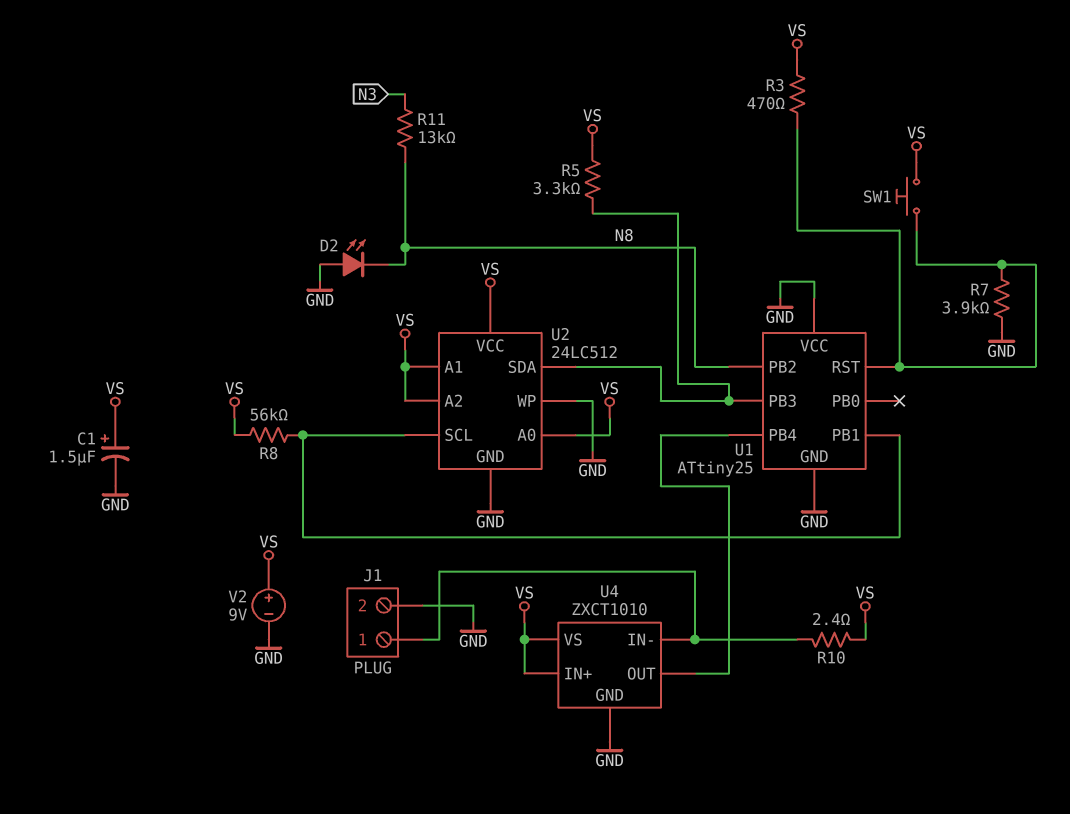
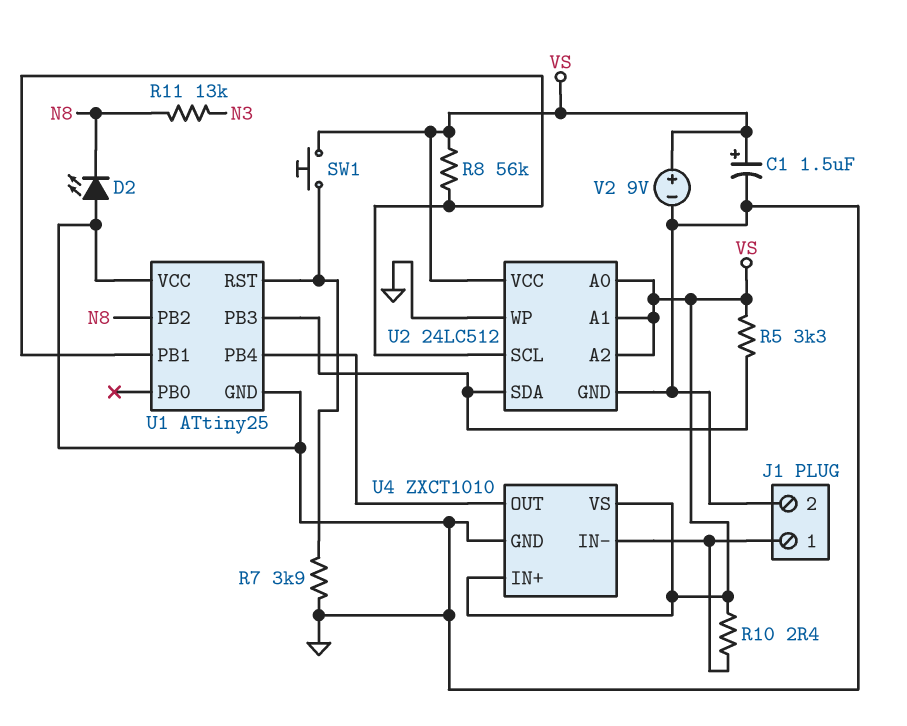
R3: 470 (U1/RST, VS) -> none

